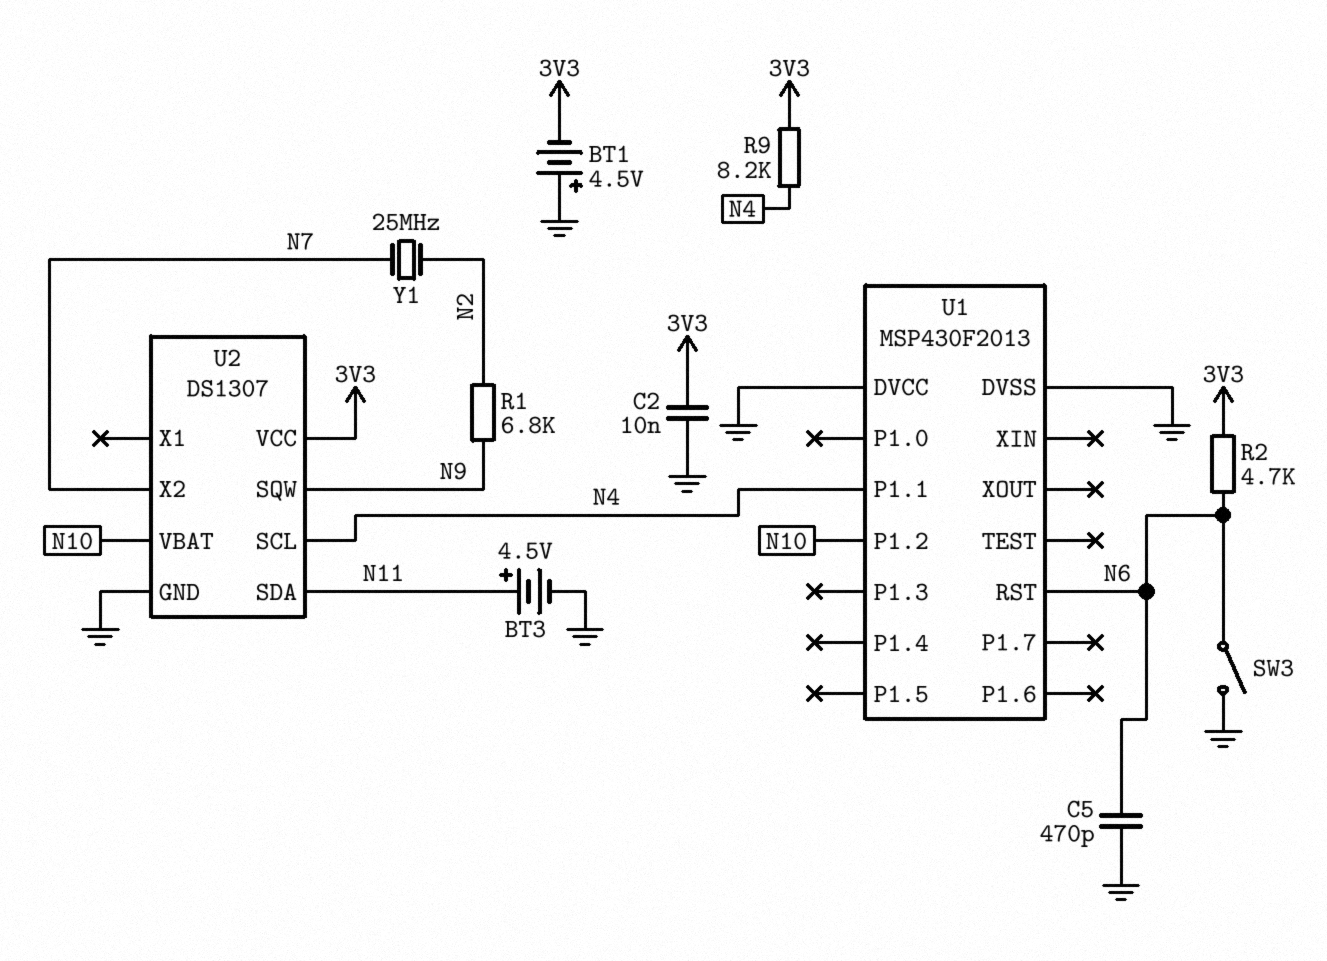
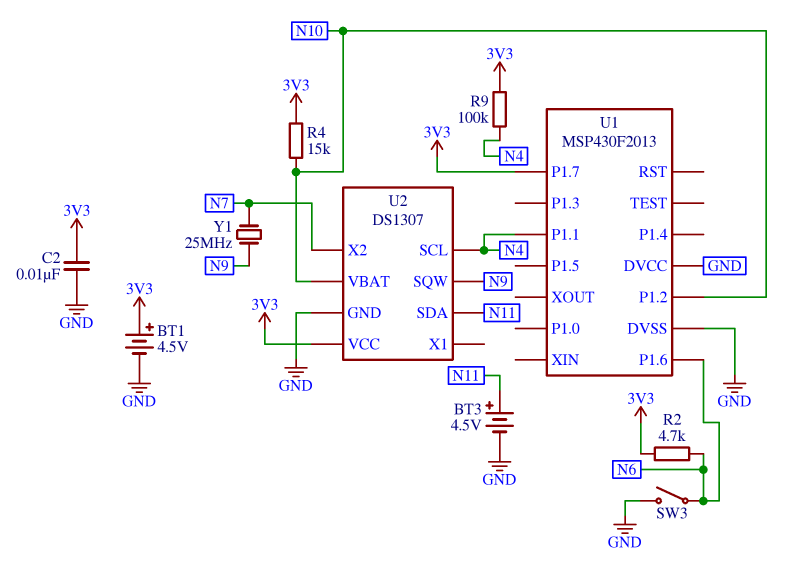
BT1: 4.5V (plus GND, minus 3V3) -> 4.5V (plus 3V3, minus GND)
C5: 470pF (GND, N6) -> none
R1: 6.8k (N2, N9) -> none
R4: none -> 15k (3V3, N10)
R9: 8.2k (3V3, N4) -> 100k (3V3, N4)
U1 pin P1.6: none -> N6
U1 pin P1.7: none -> 3V3
U1 pin RST: N6 -> none
Y1: 25MHz (N2, N7) -> 25MHz (N7, N9)

